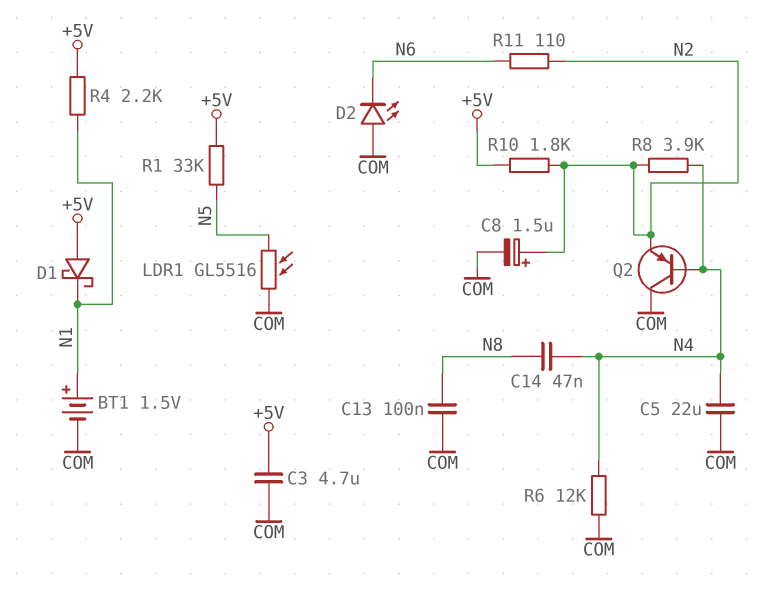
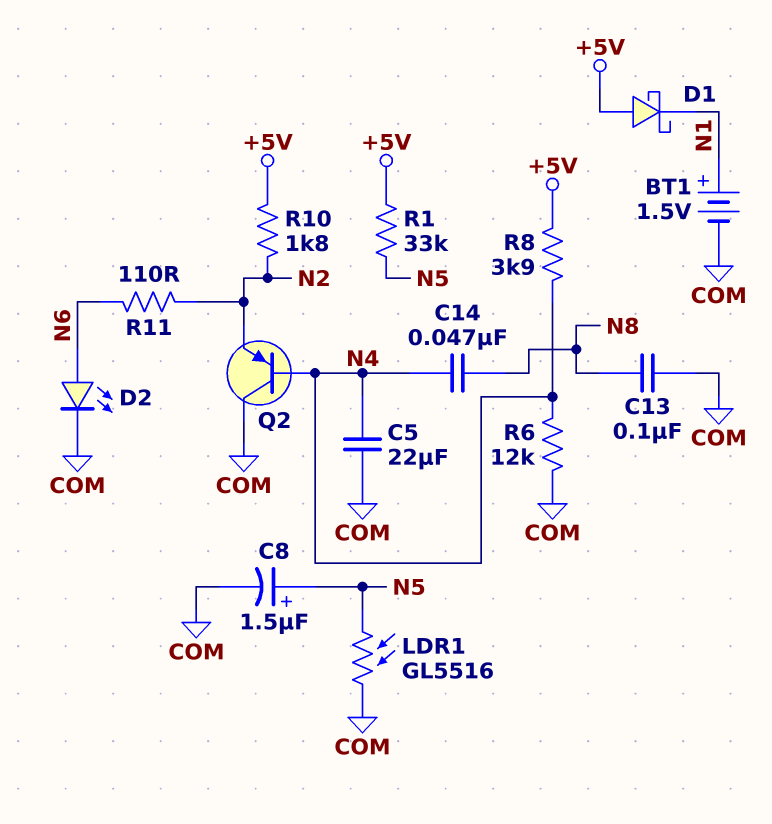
C3: 4.7uF (+5V, COM) -> none
C8: 1.5uF (plus N2, minus COM) -> 1.5uF (plus N5, minus COM)
D2: LED (A COM, K N6) -> LED (A N6, K COM)
R4: 2.2k (+5V, N1) -> none
R8: 3.9k (N2, N4) -> 3.9k (+5V, N4)

